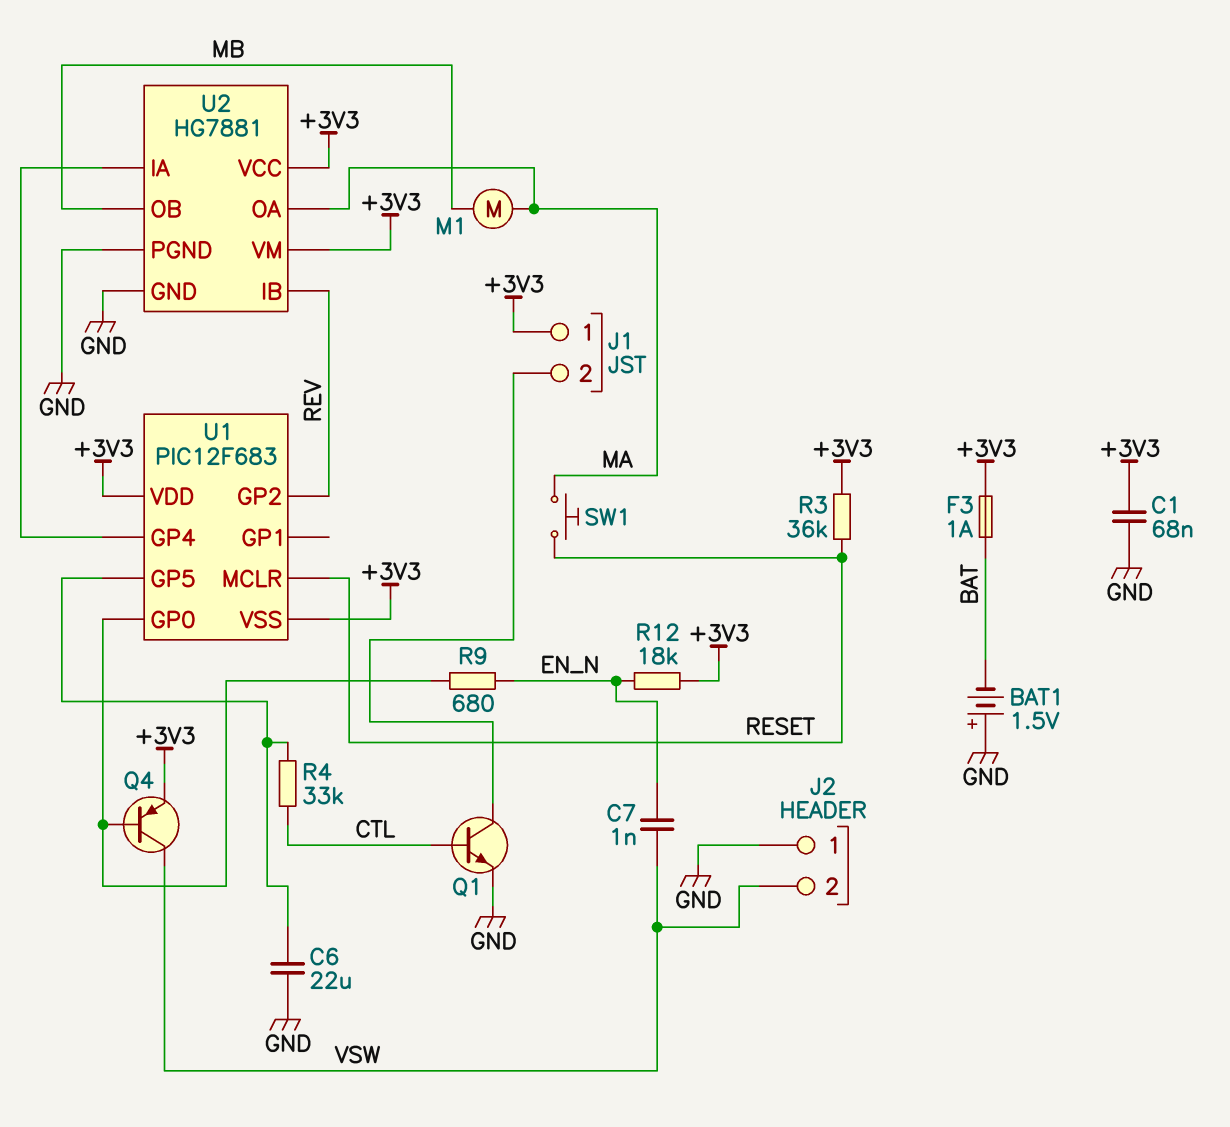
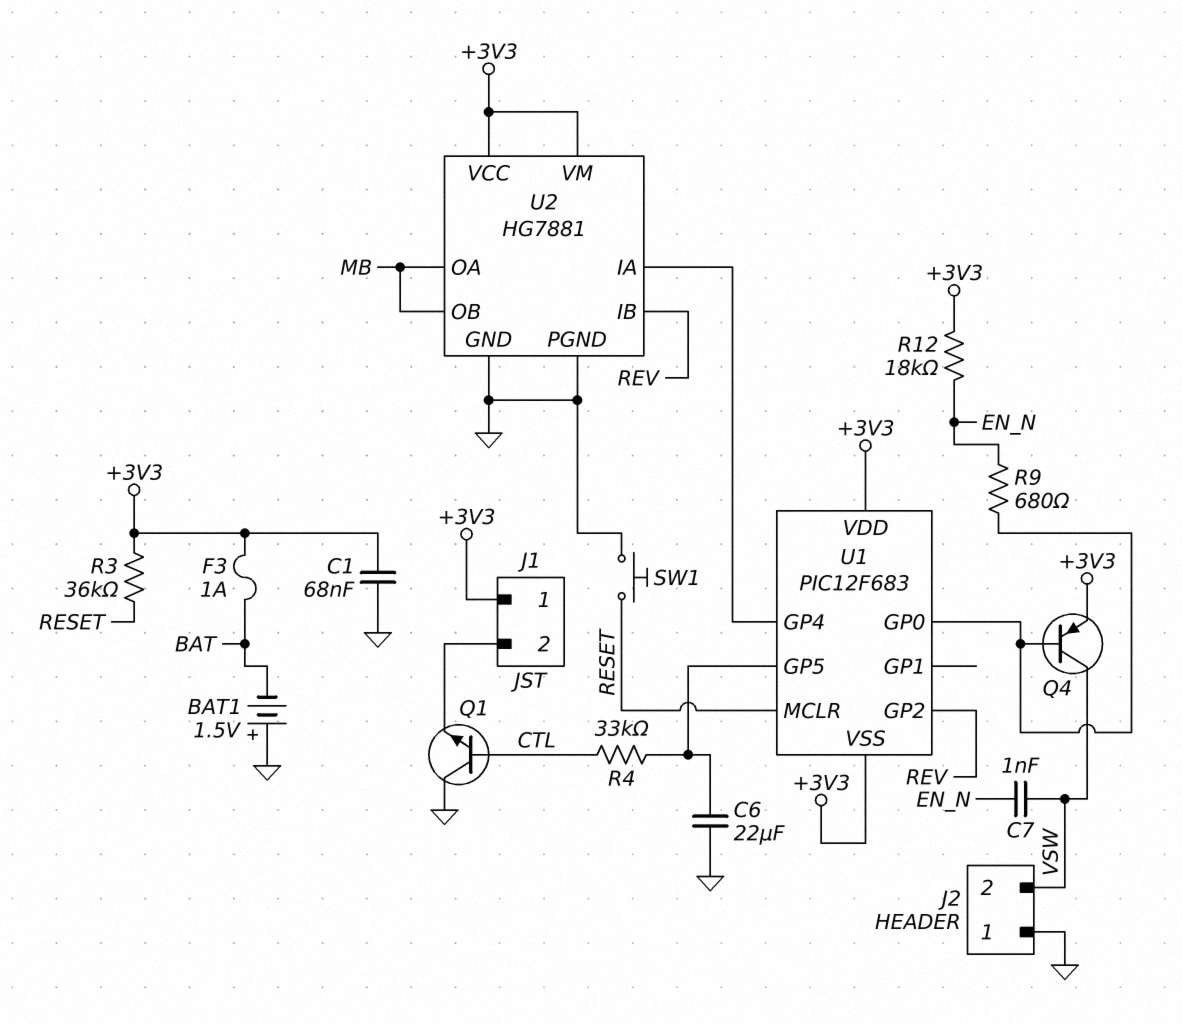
M1: motor (MA, MB) -> none
Q1: NPN (B CTL, C J1/2, E GND) -> NPN (B CTL, C GND, E J1/2)
SW1: button (MA, RESET) -> button (GND, RESET)
U2 pin OA: MA -> MB

